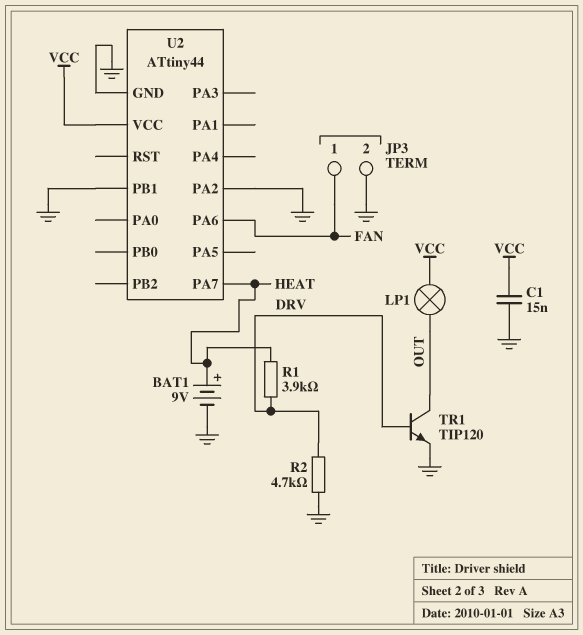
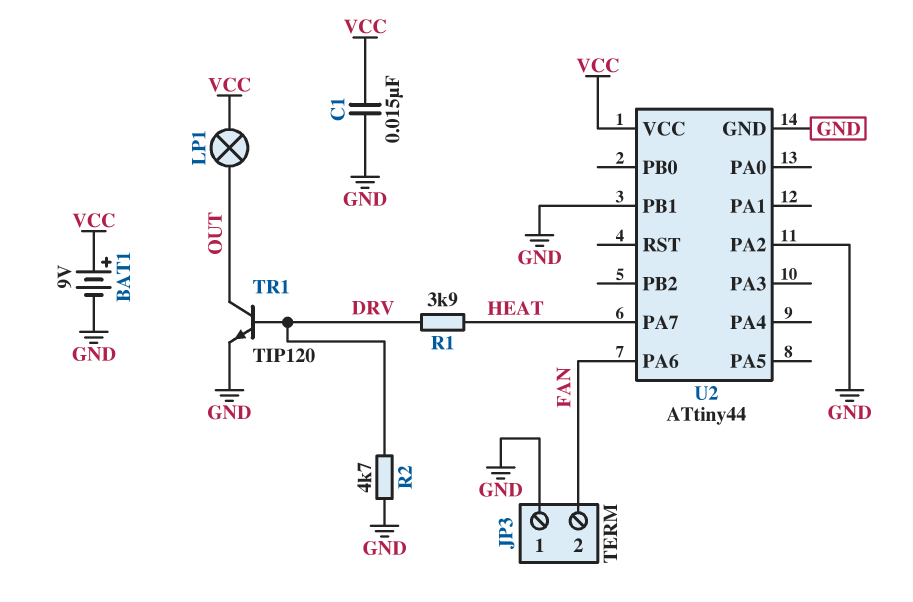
BAT1: 9V (plus HEAT, minus GND) -> 9V (plus VCC, minus GND)
JP3 pin 1: FAN -> GND
JP3 pin 2: GND -> FAN

